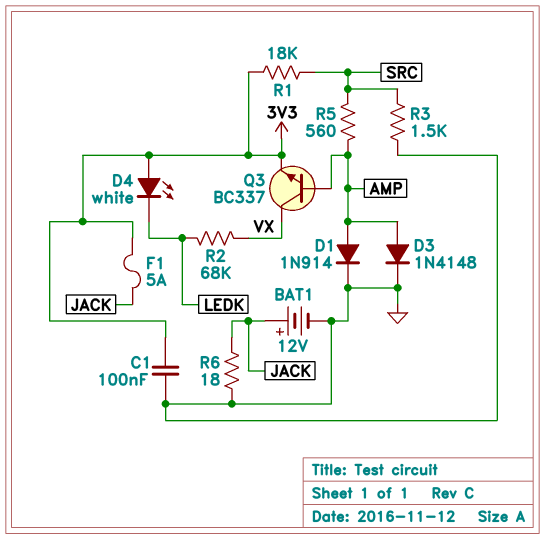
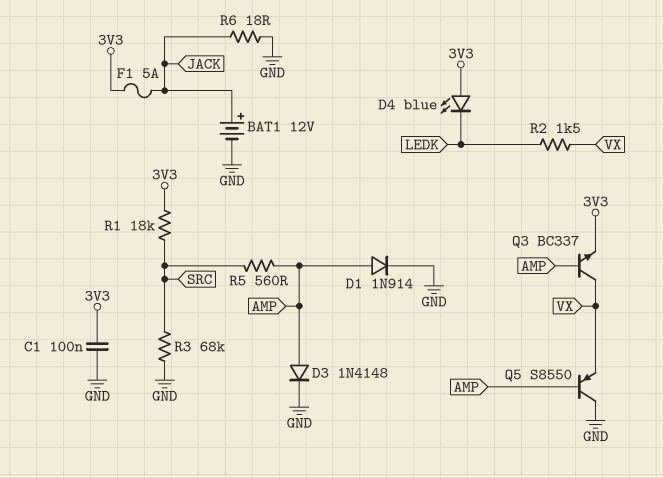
D4: LED white (A 3V3, K LEDK) -> LED blue (A 3V3, K LEDK)
Q5: none -> PNP S8550 (B AMP, C GND, E VX)
R2: 68k (LEDK, VX) -> 1.5k (LEDK, VX)
R3: 1.5k (GND, SRC) -> 68k (GND, SRC)

